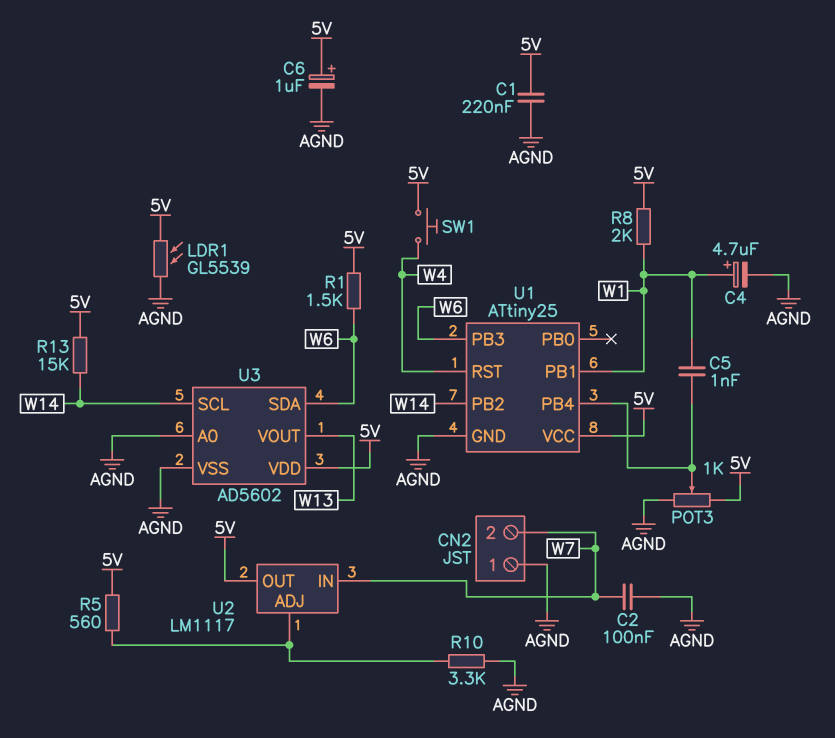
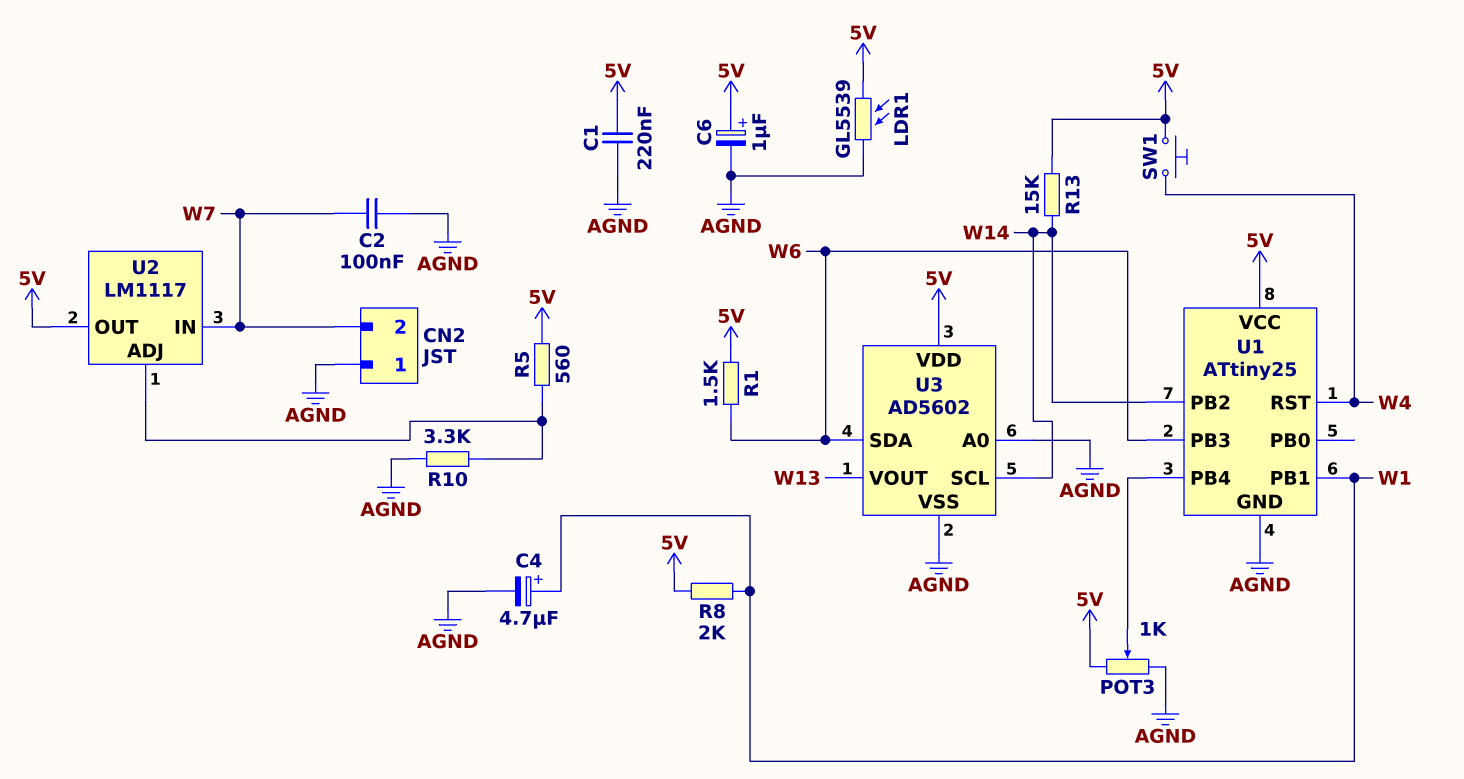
C5: 1nF (U1/PB4, W1) -> none

